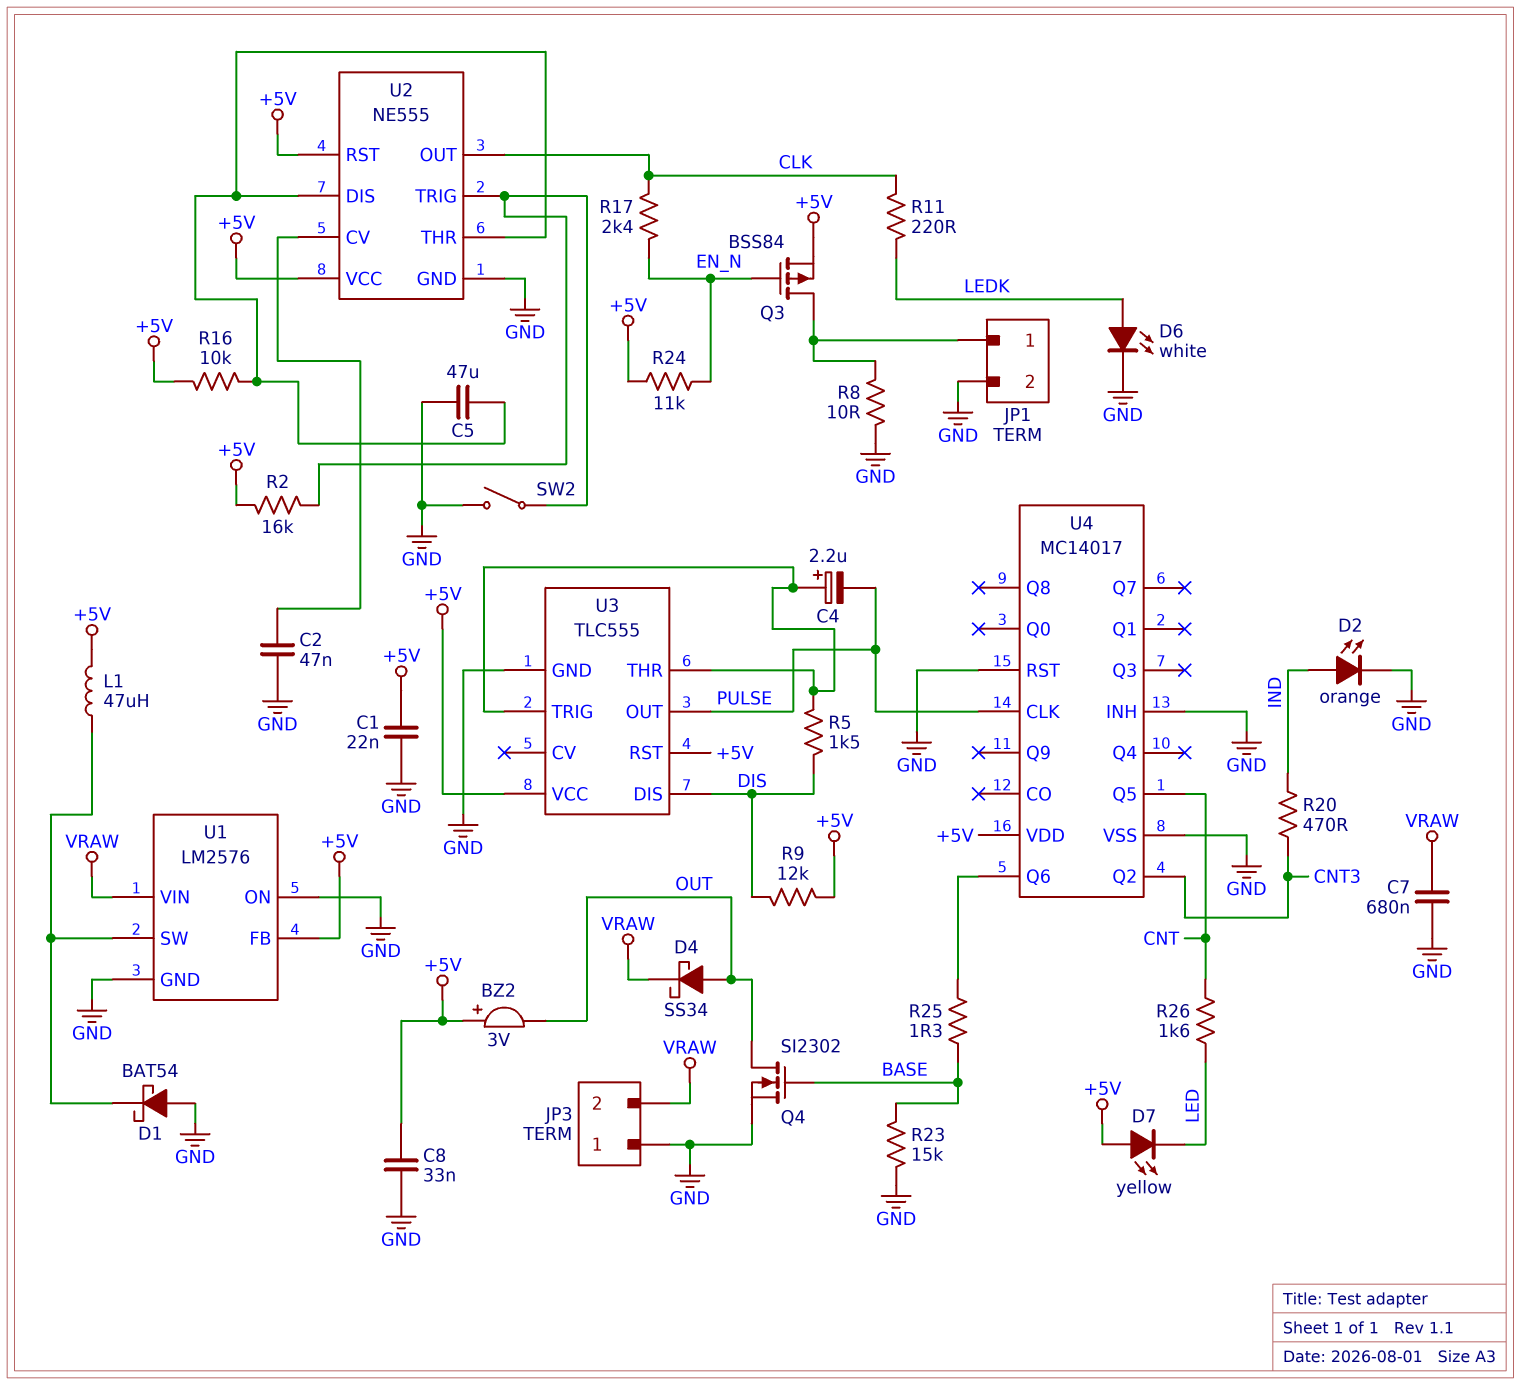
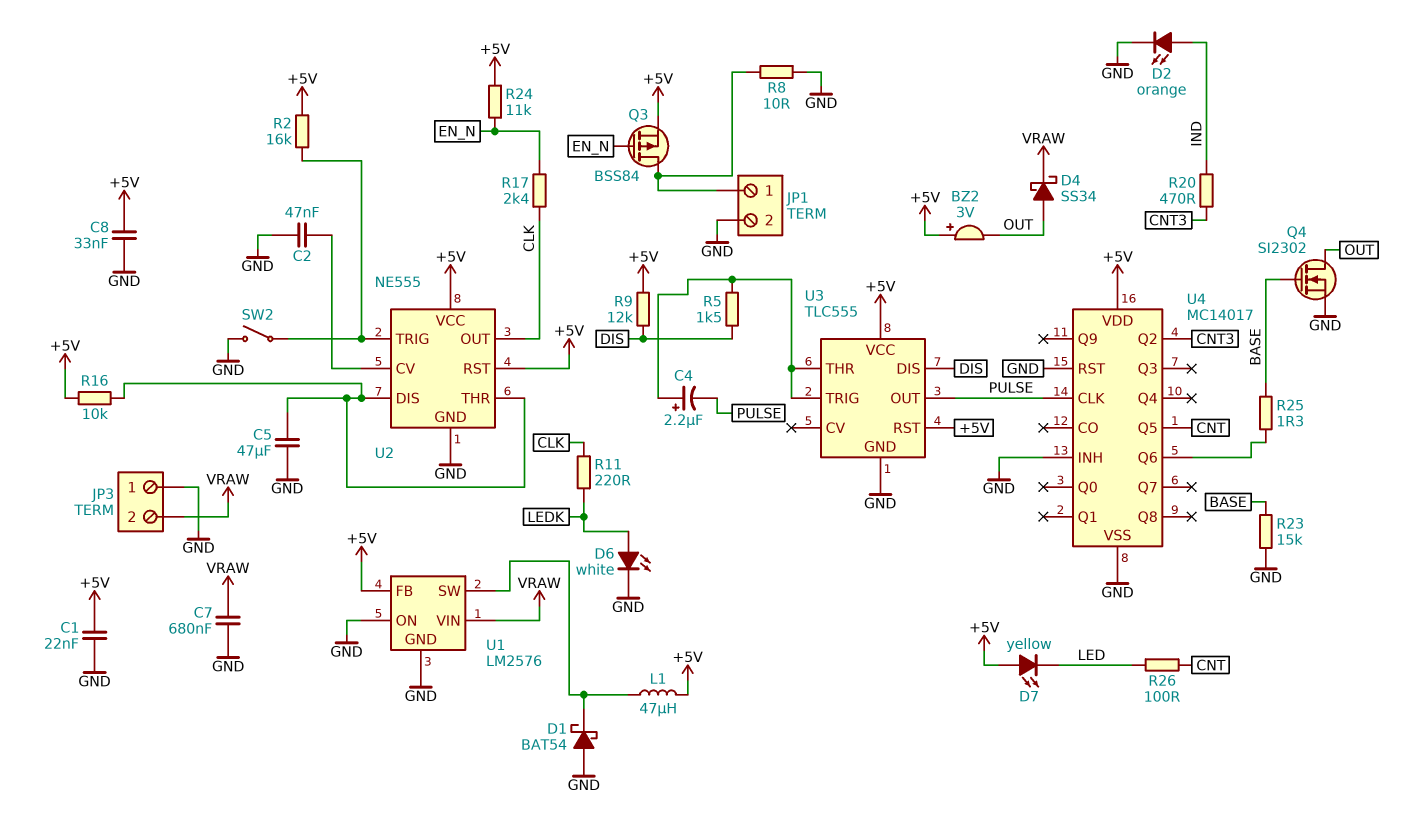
R26: 1.6k (CNT, LED) -> 100 (CNT, LED)

